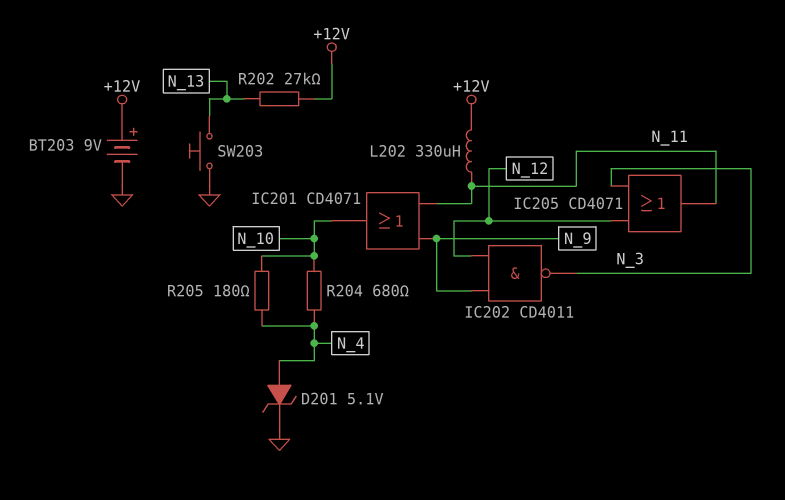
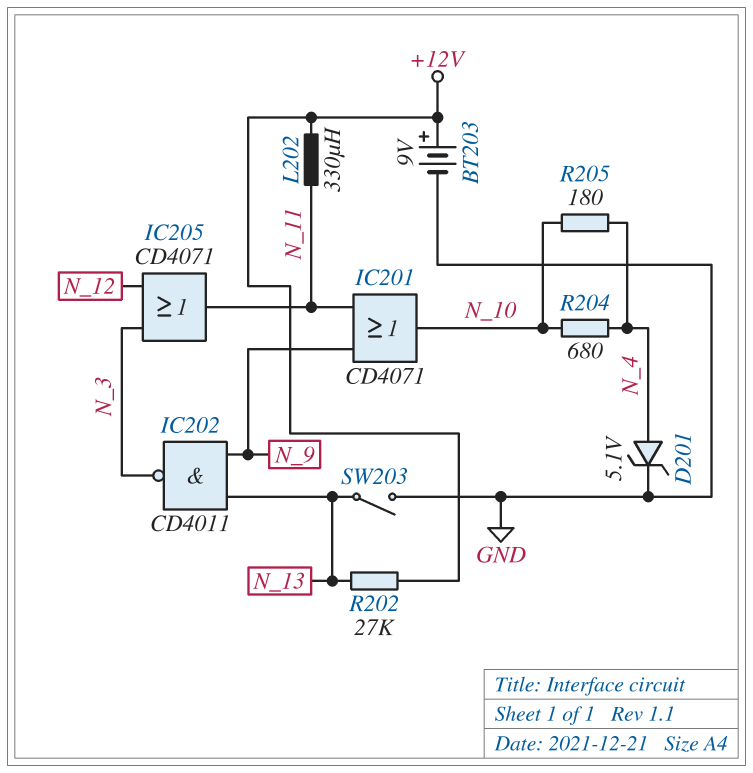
IC202: NAND CD4011 (in N_9, in N_12, out N_3) -> NAND CD4011 (in N_9, in N_13, out N_3)
SW203: button (GND, N_13) -> switch (GND, N_13)

